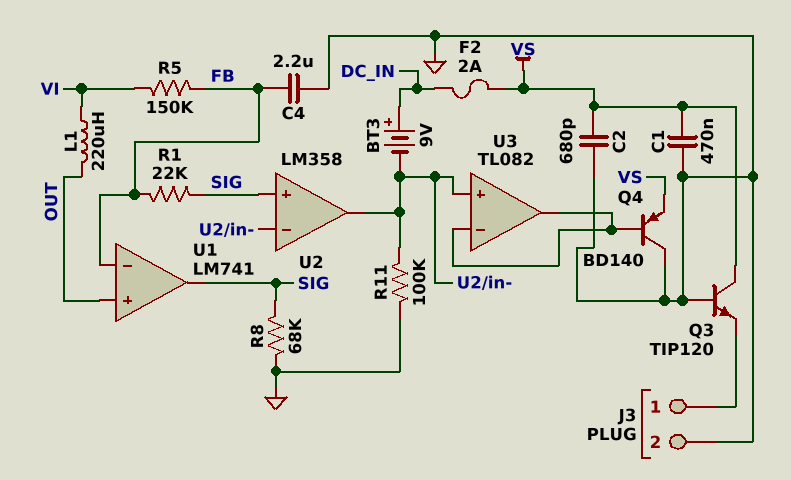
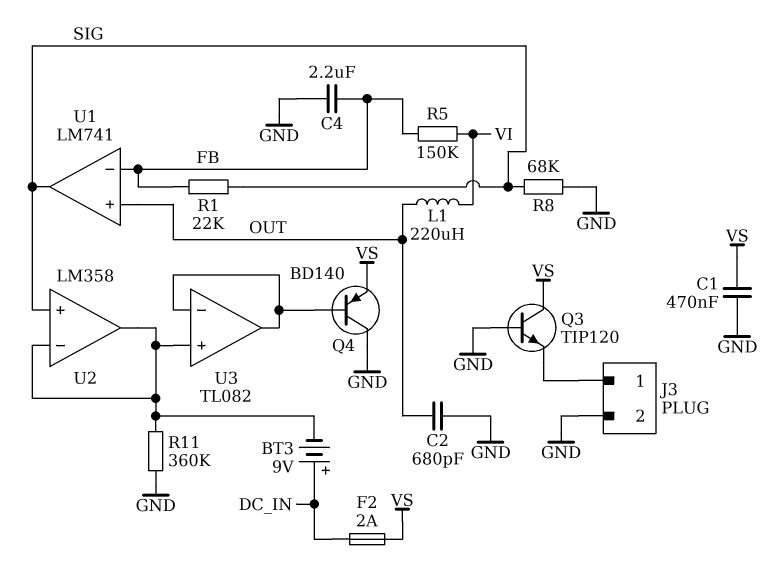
C2: 680pF (GND, VS) -> 680pF (GND, OUT)
R11: 100k (GND, U2/in-) -> 360k (GND, U2/in-)

